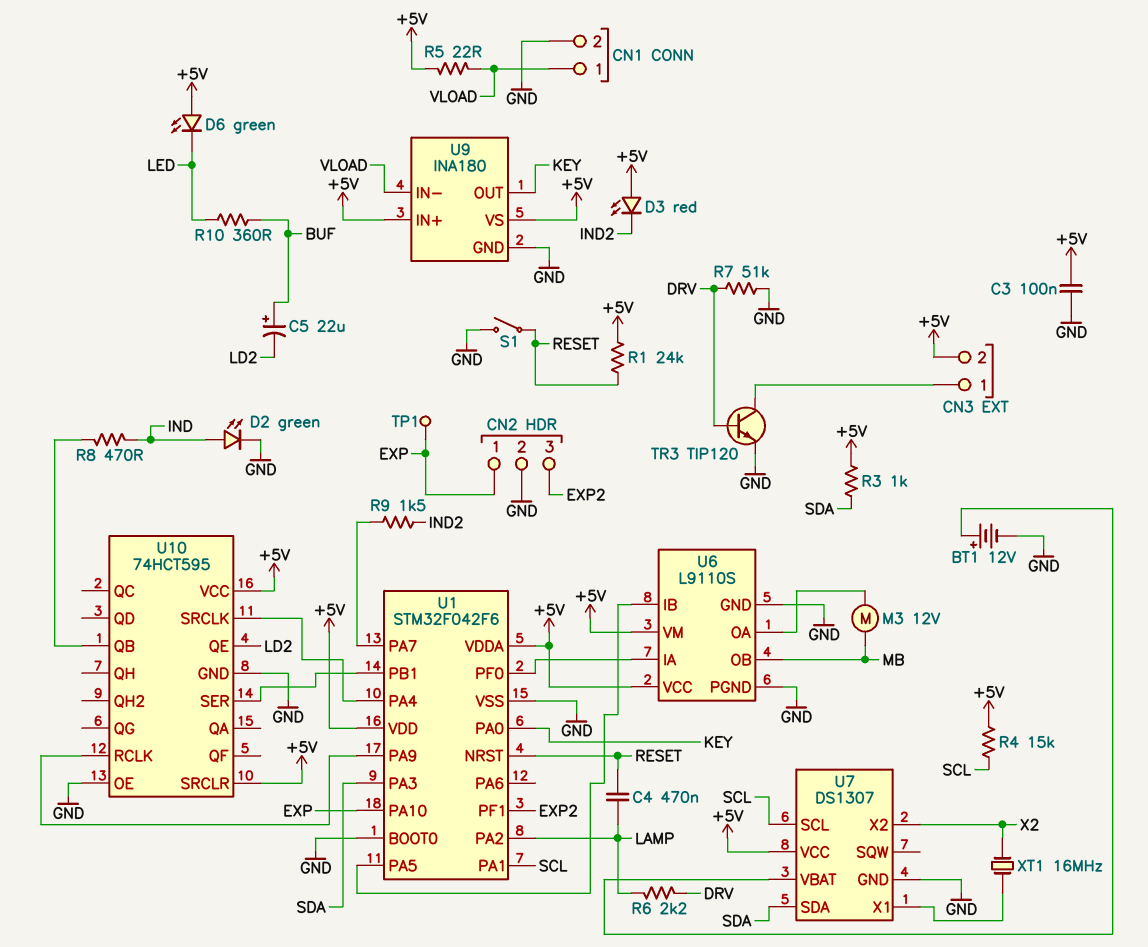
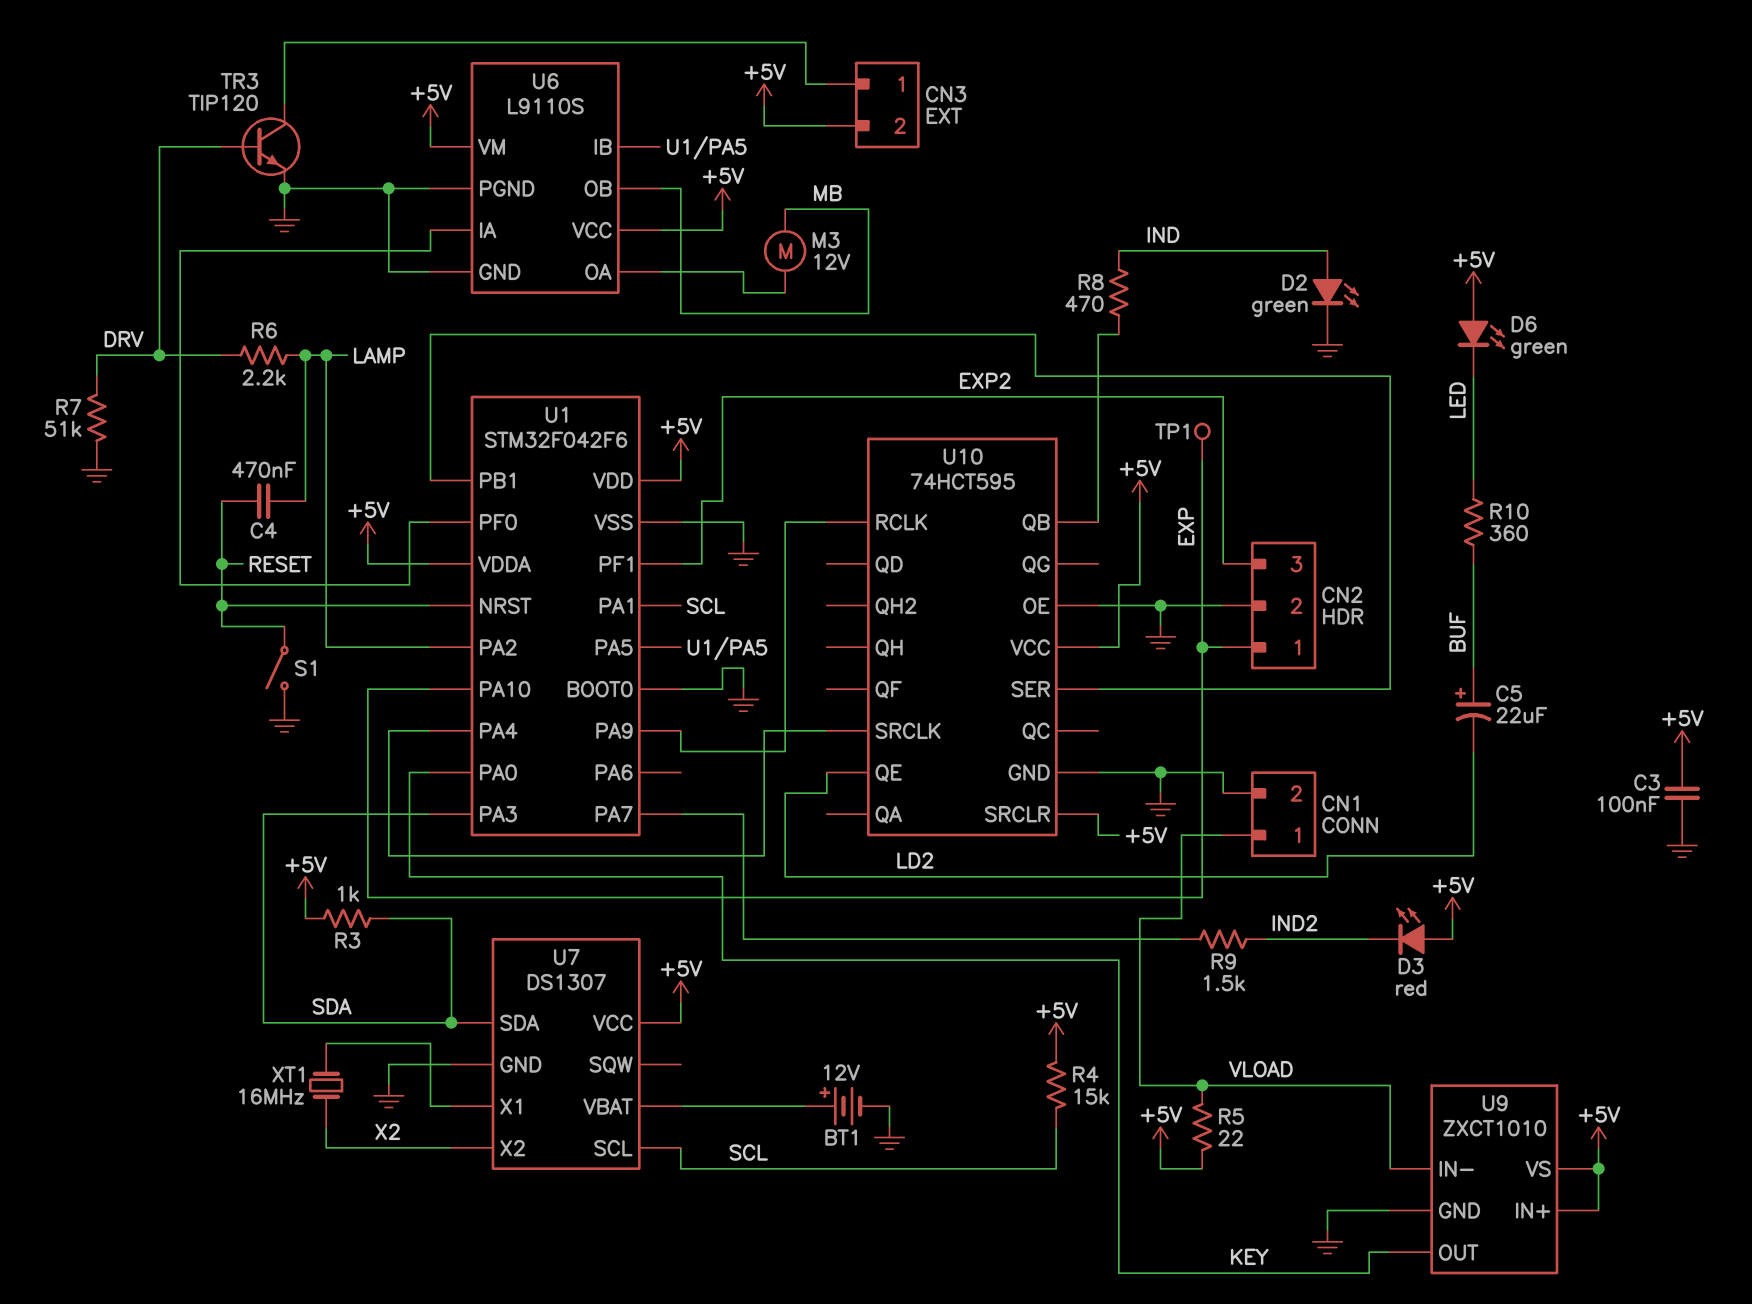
R1: 24k (+5V, RESET) -> none
U9: INA180 -> ZXCT1010

